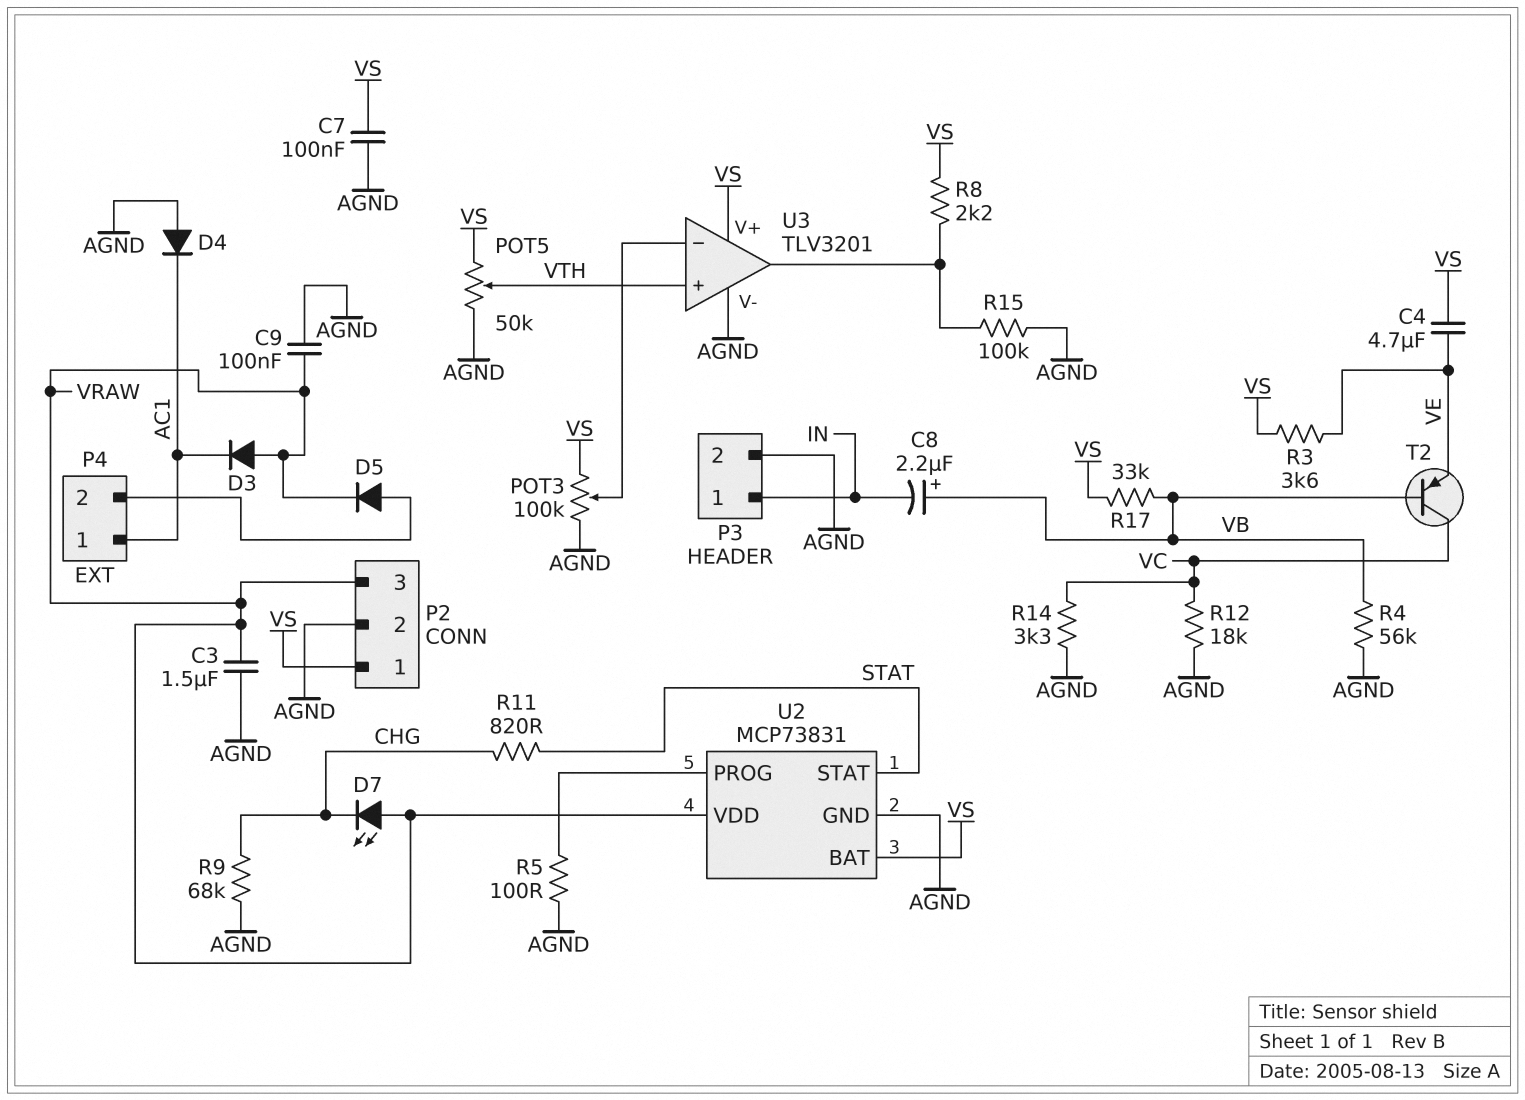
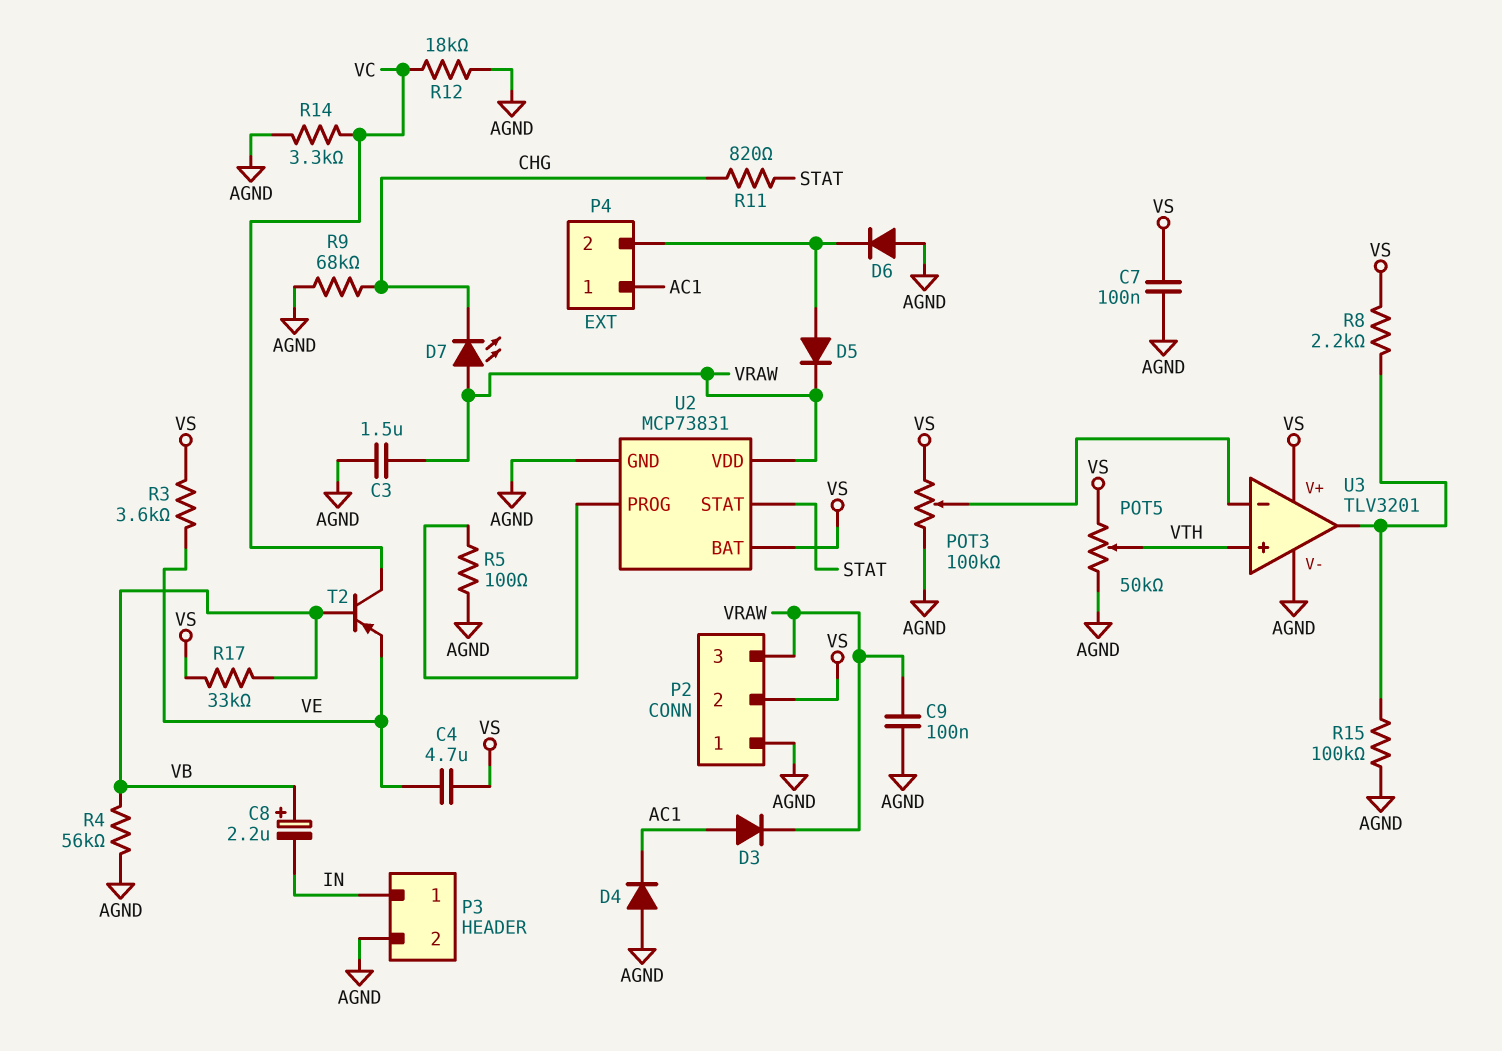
D3: diode (A VRAW, K AC1) -> diode (A AC1, K VRAW)
D6: none -> diode (A AGND, K P4/2)
P2 pin 1: VS -> AGND
P2 pin 2: AGND -> VS

